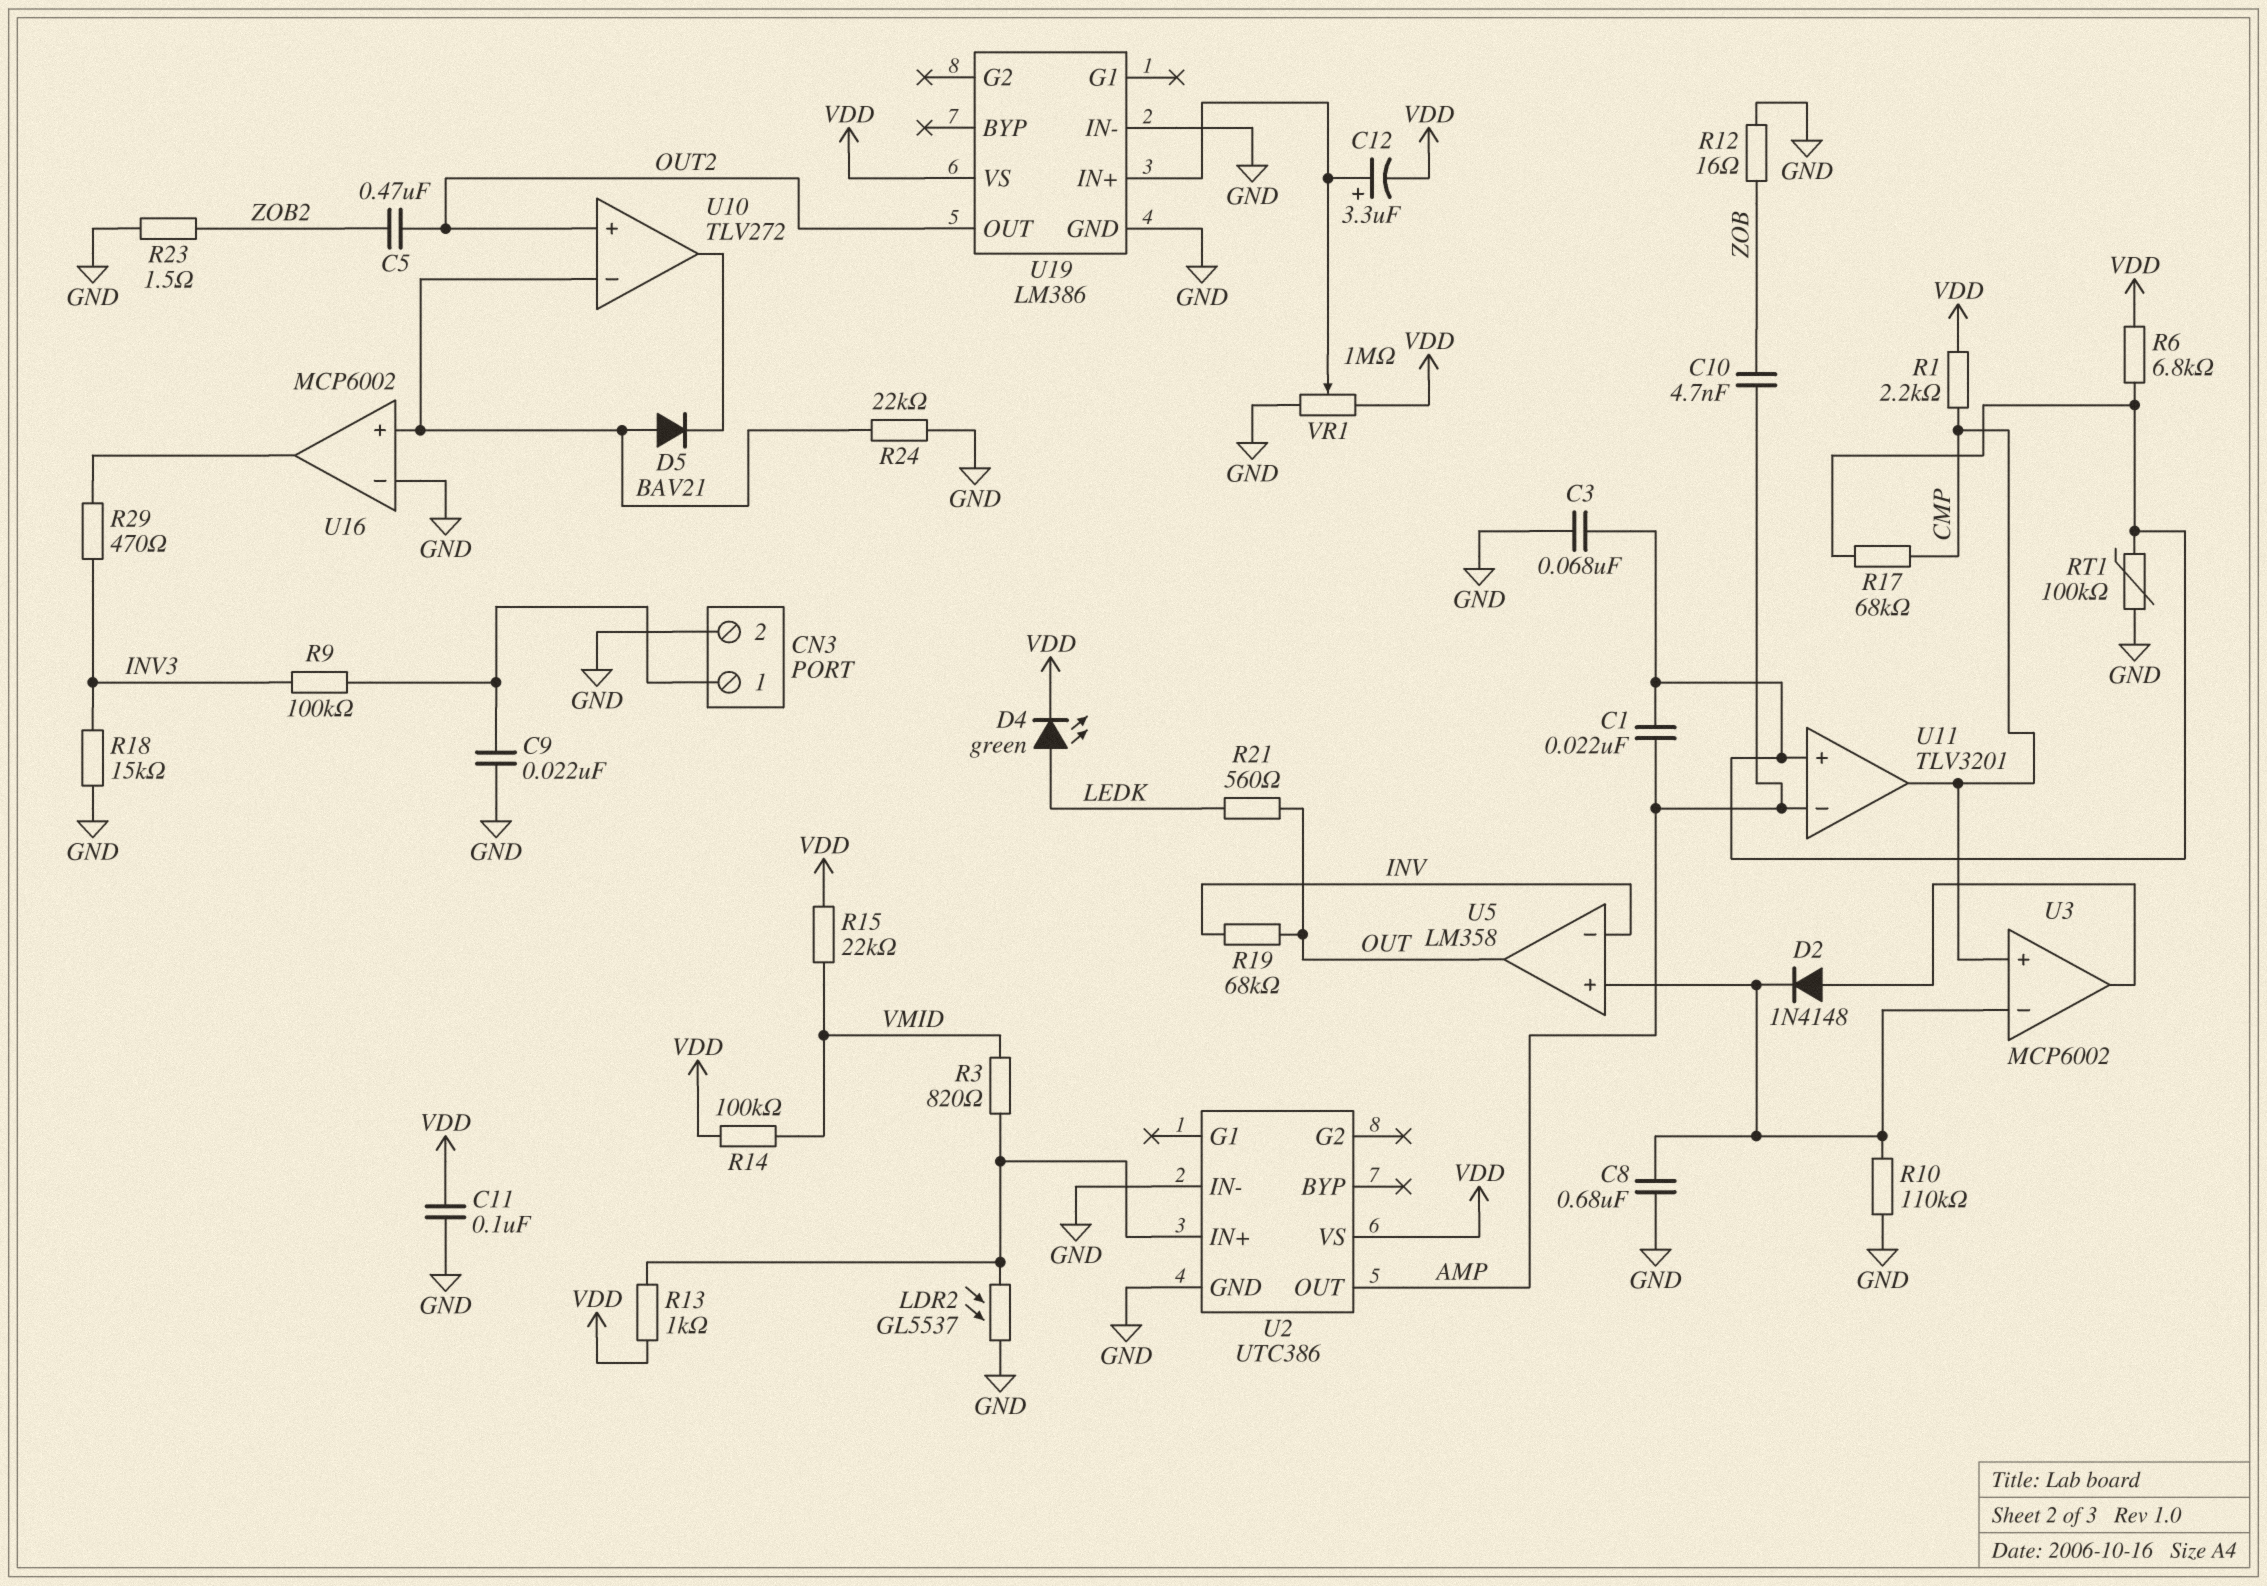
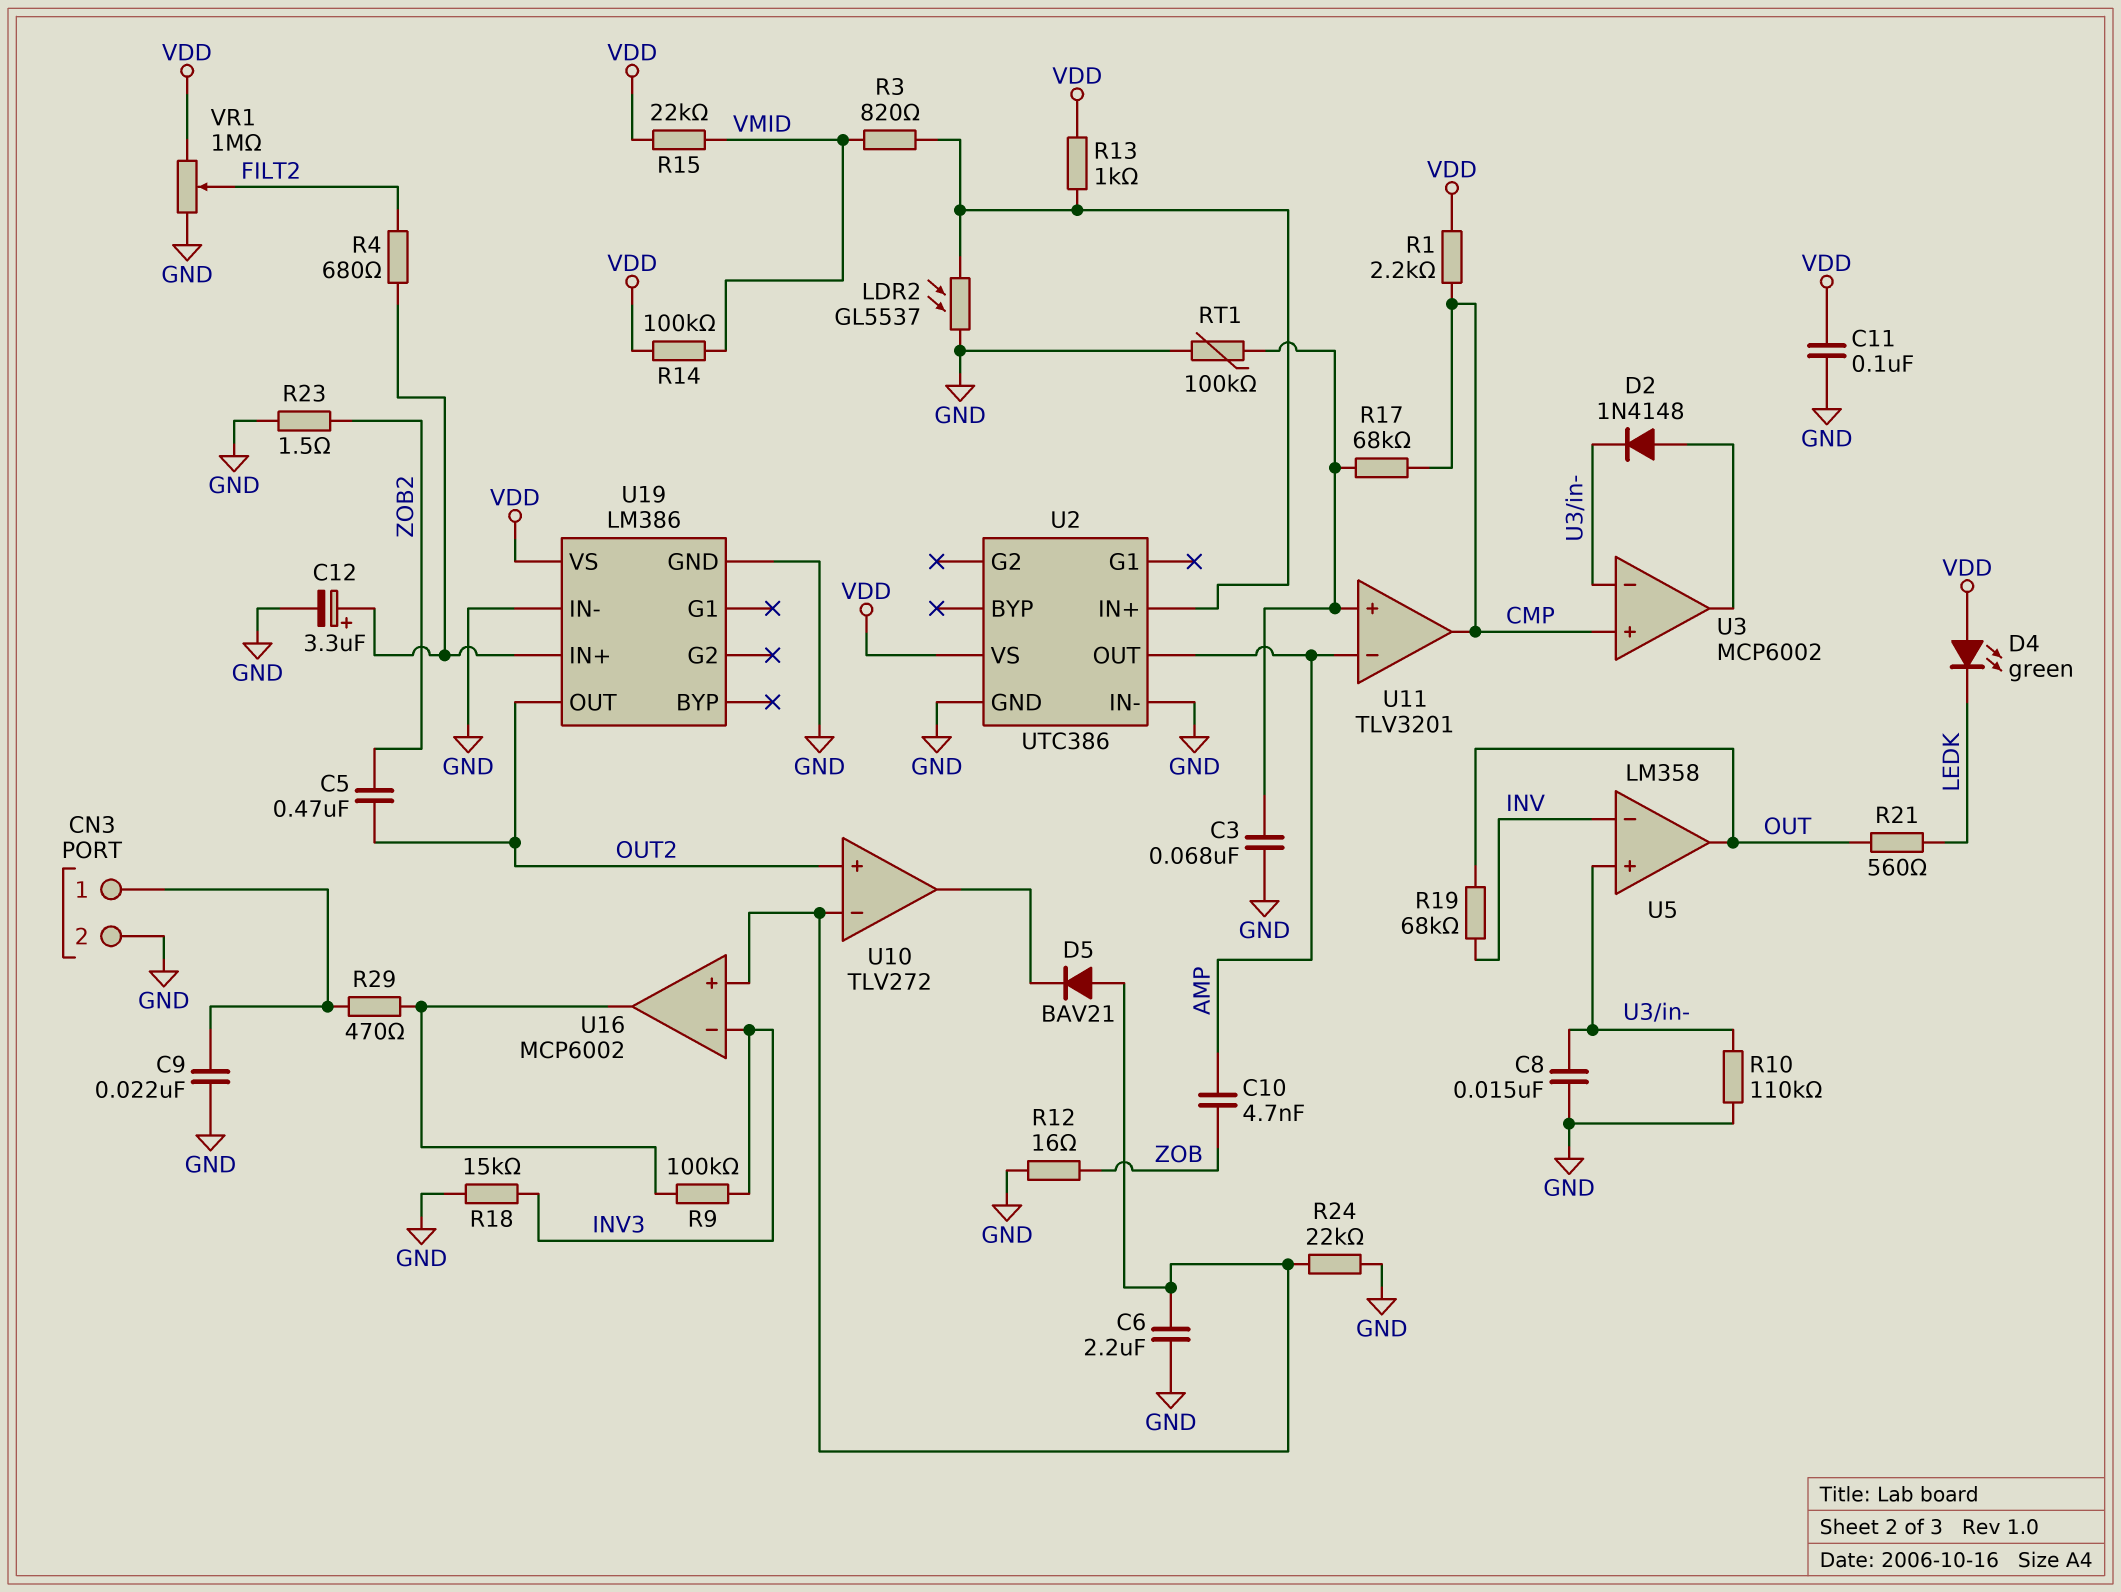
C1: 22nF (AMP, U11/in+) -> none
C6: none -> 2.2uF (GND, U10/in-)
C8: 680nF (GND, U3/in-) -> 15nF (GND, U3/in-)
C12: 3.3uF (plus U19/IN+, minus VDD) -> 3.3uF (plus U19/IN+, minus GND)
D4: LED green (A LEDK, K VDD) -> LED green (A VDD, K LEDK)
R4: none -> 680 (FILT2, U19/IN+)
R6: 6.8k (U11/in+, VDD) -> none
R9: 100k (CN3/1, INV3) -> 100k (INV3, U16/out)
R29: 470 (INV3, U16/out) -> 470 (CN3/1, U16/out)
U16 pin in-: GND -> INV3
VR1: 1M (GND, VDD, wiper U19/IN+) -> 1M (GND, VDD, wiper FILT2)

